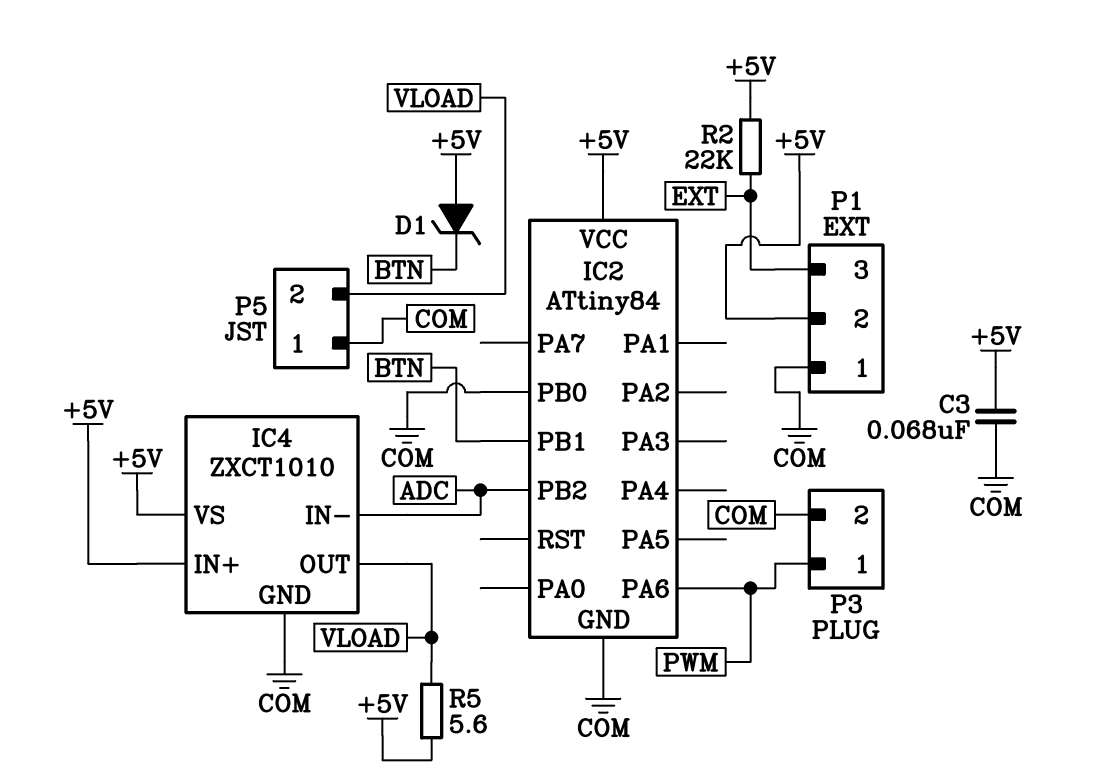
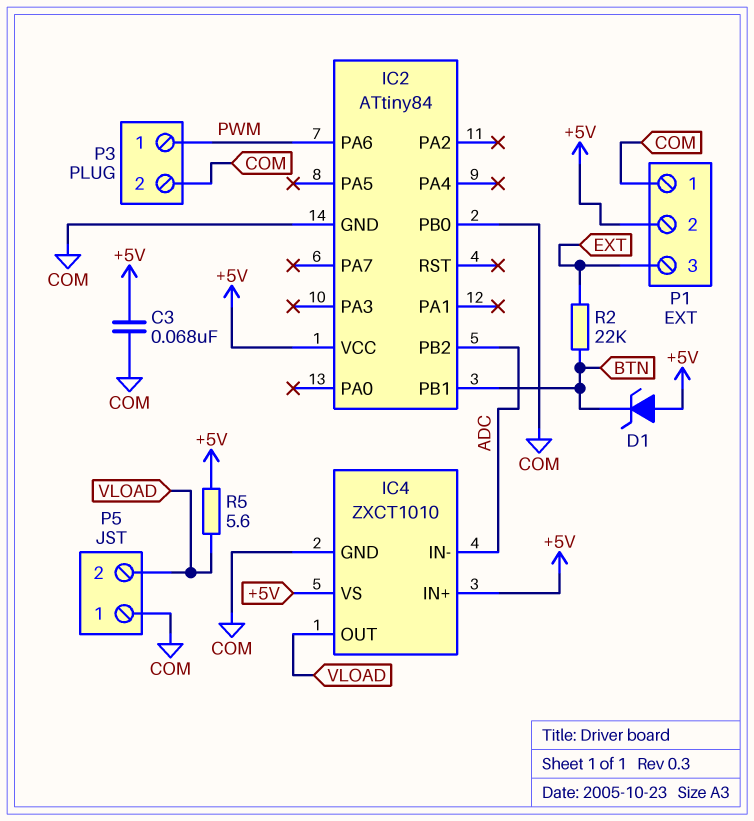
R2: 22k (+5V, EXT) -> 22k (BTN, EXT)

